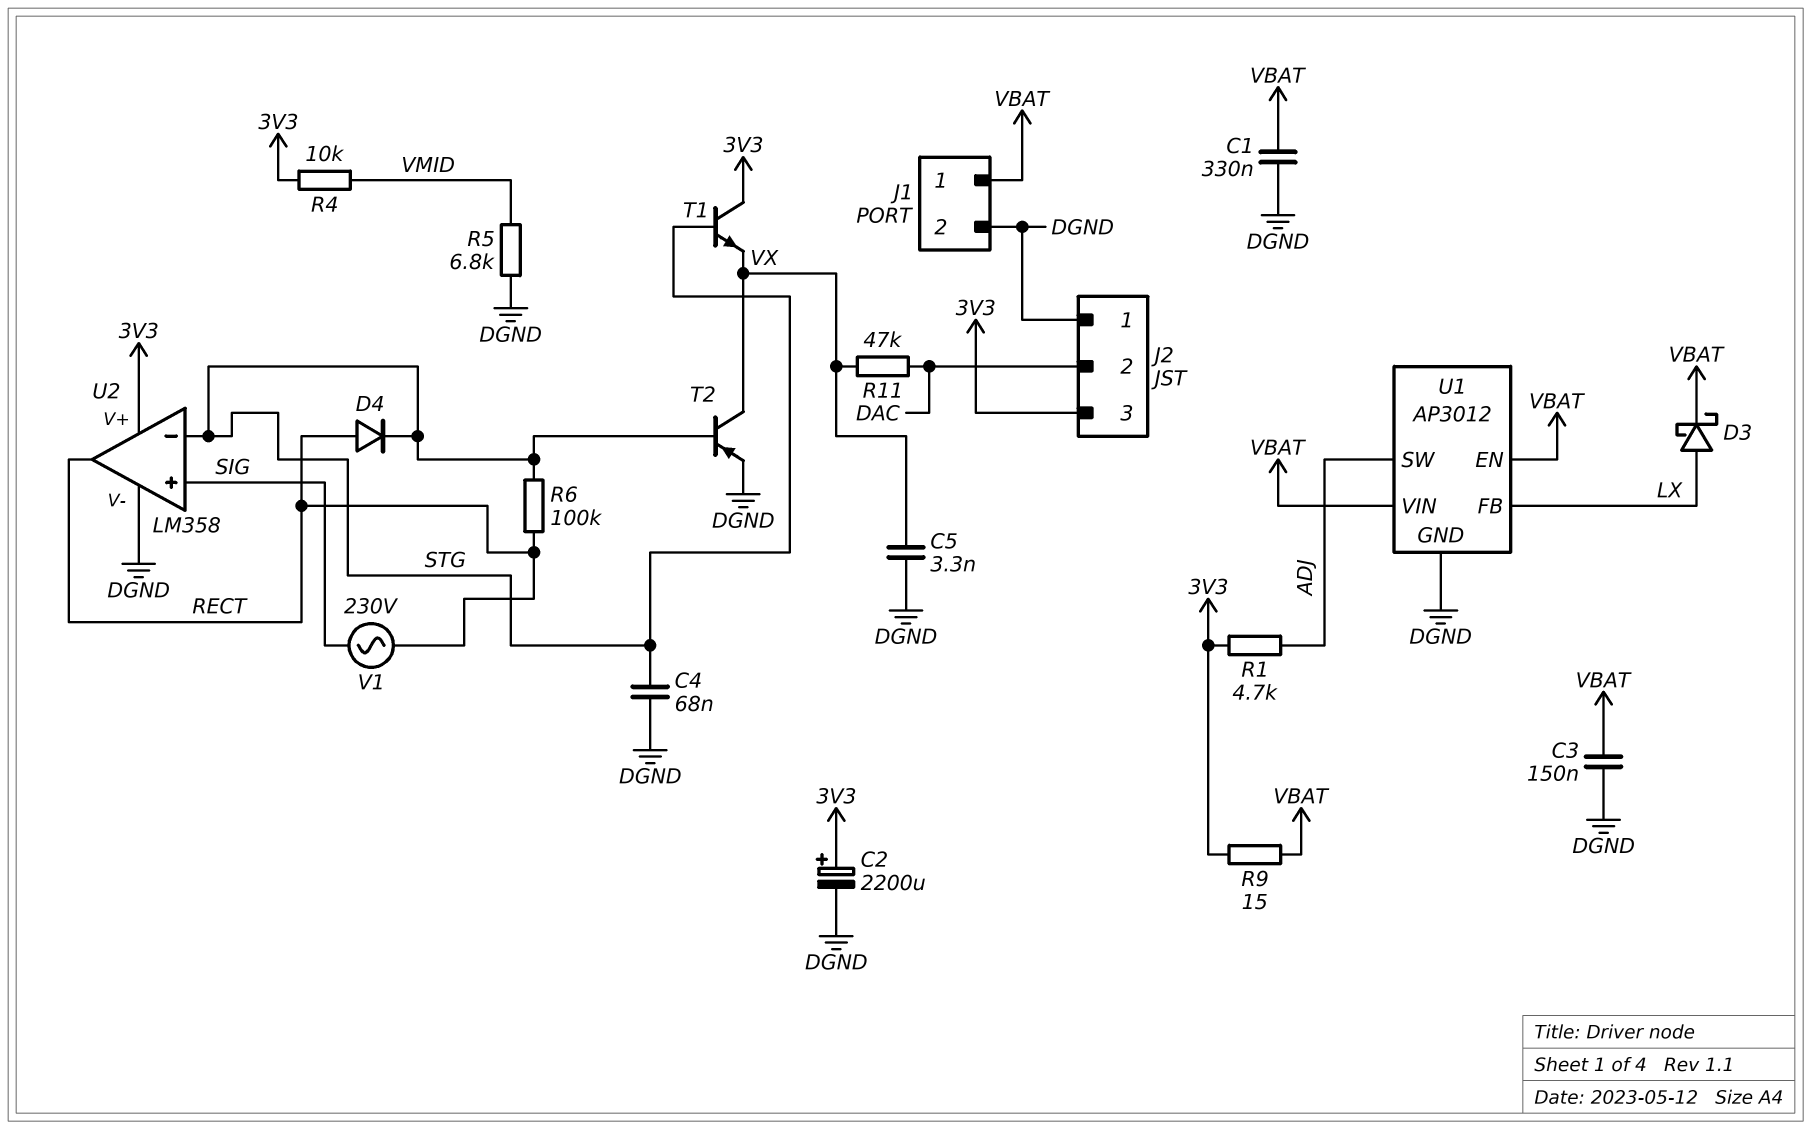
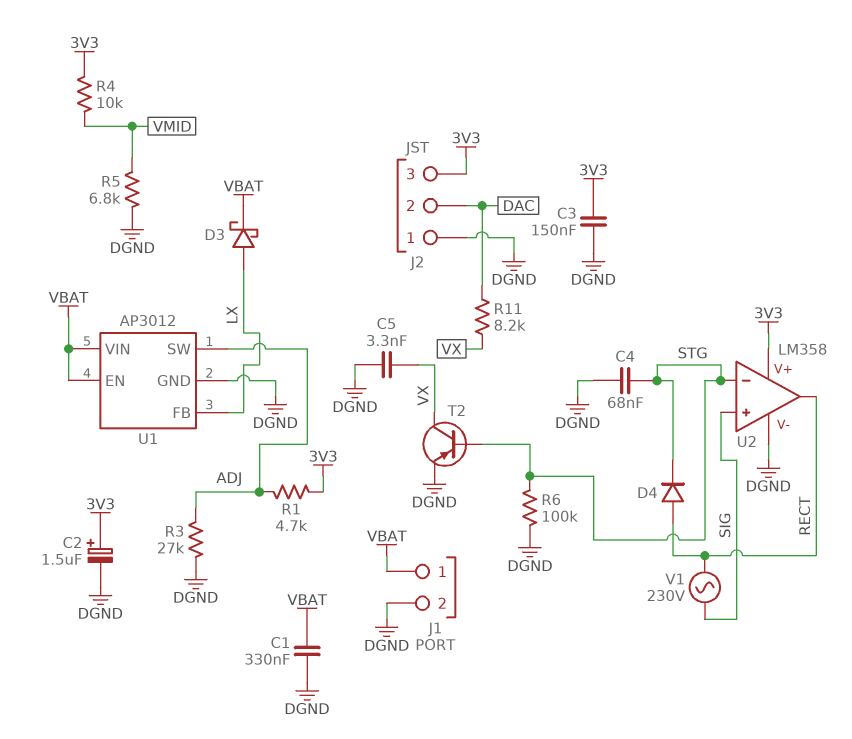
C2: 2200uF (plus 3V3, minus DGND) -> 1.5uF (plus 3V3, minus DGND)
C3: 150nF (DGND, VBAT) -> 150nF (3V3, DGND)
R3: none -> 27k (ADJ, DGND)
R6: 100k (RECT, STG) -> 100k (DGND, STG)
R9: 15 (3V3, VBAT) -> none
R11: 47k (DAC, VX) -> 8.2k (DAC, VX)
T1: NPN (B STG, C 3V3, E VX) -> none

